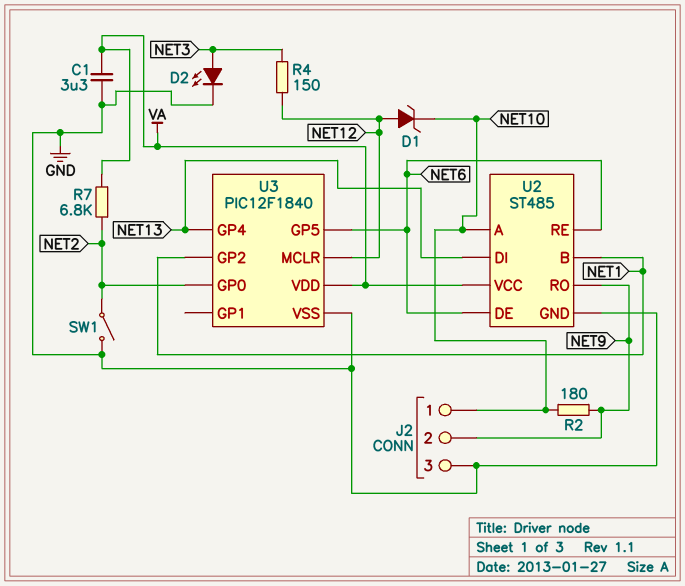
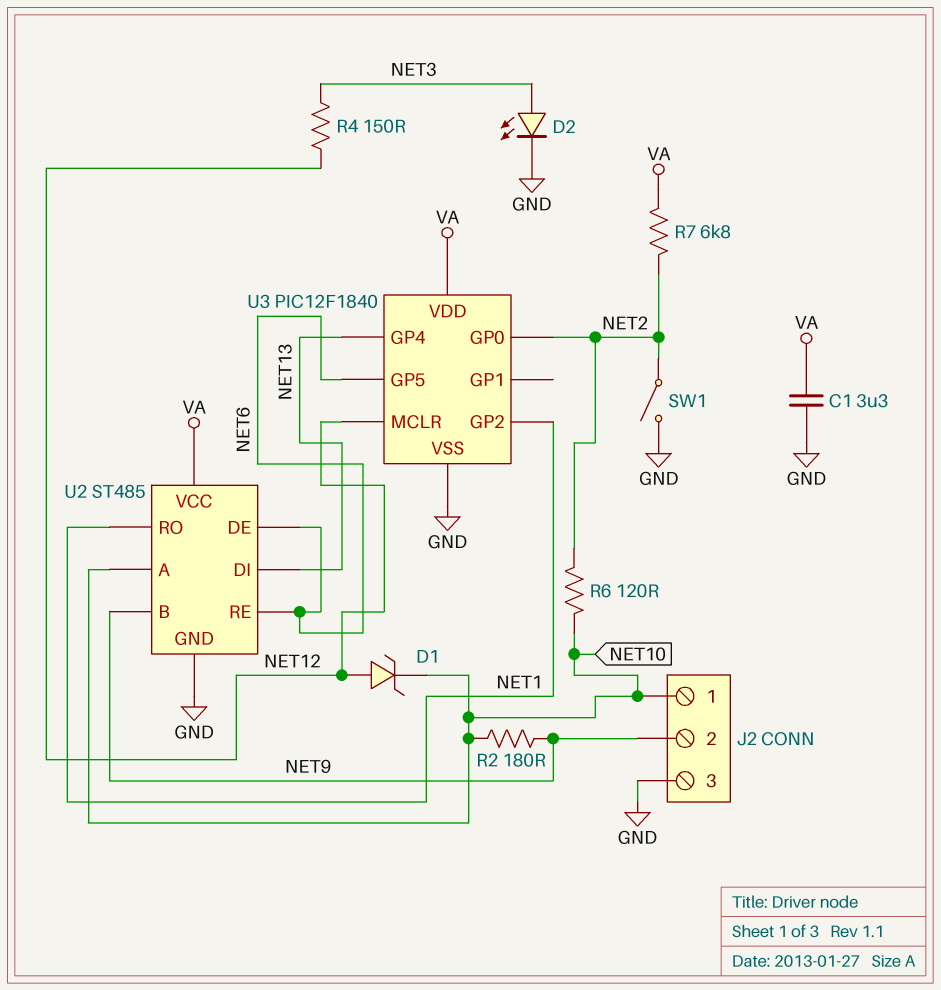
R6: none -> 120 (NET2, NET10)
U2 pin B: NET1 -> NET9
U2 pin RO: NET9 -> NET1

